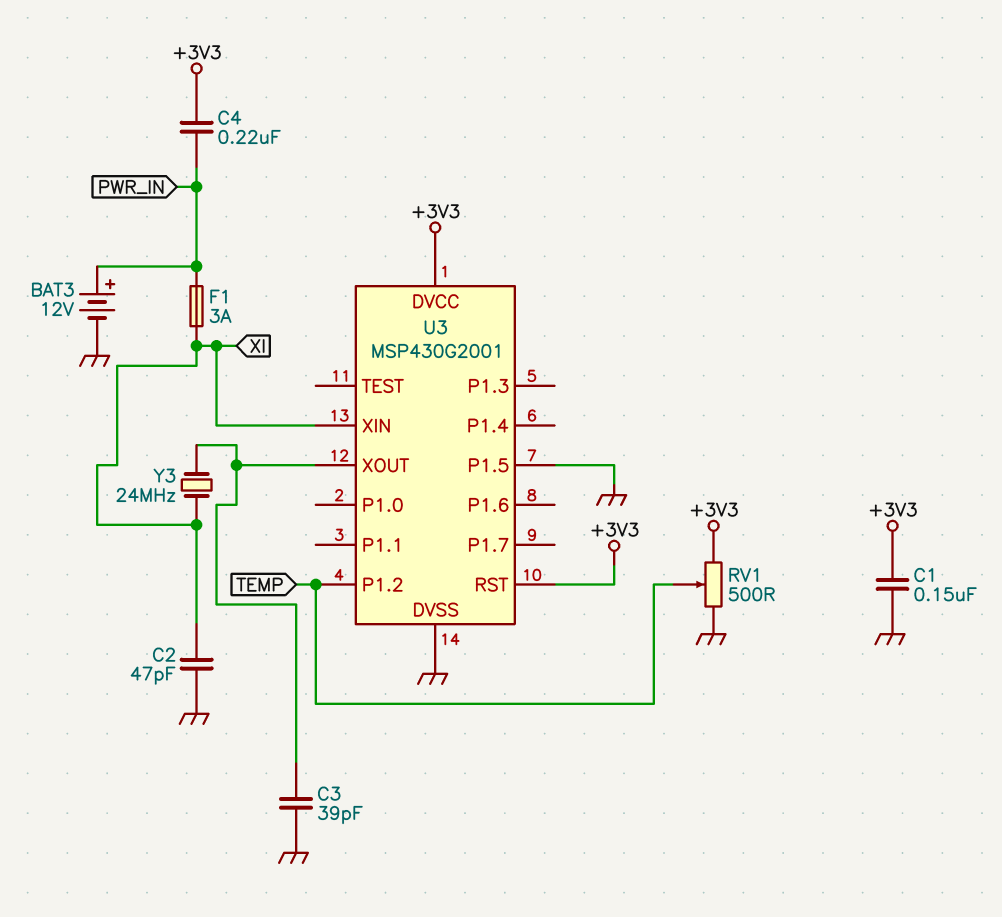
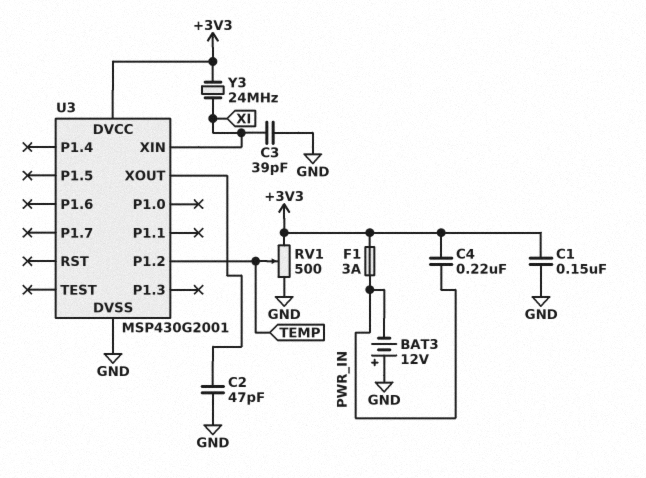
BAT3: 12V (plus PWR_IN, minus GND) -> 12V (plus GND, minus PWR_IN)
C2: 47pF (GND, XI) -> 47pF (GND, U3/XOUT)
C3: 39pF (GND, U3/XOUT) -> 39pF (GND, XI)
F1: 3A (PWR_IN, XI) -> 3A (+3V3, PWR_IN)
U3 pin P1.5: GND -> none
U3 pin RST: +3V3 -> none
Y3: 24MHz (U3/XOUT, XI) -> 24MHz (+3V3, XI)

